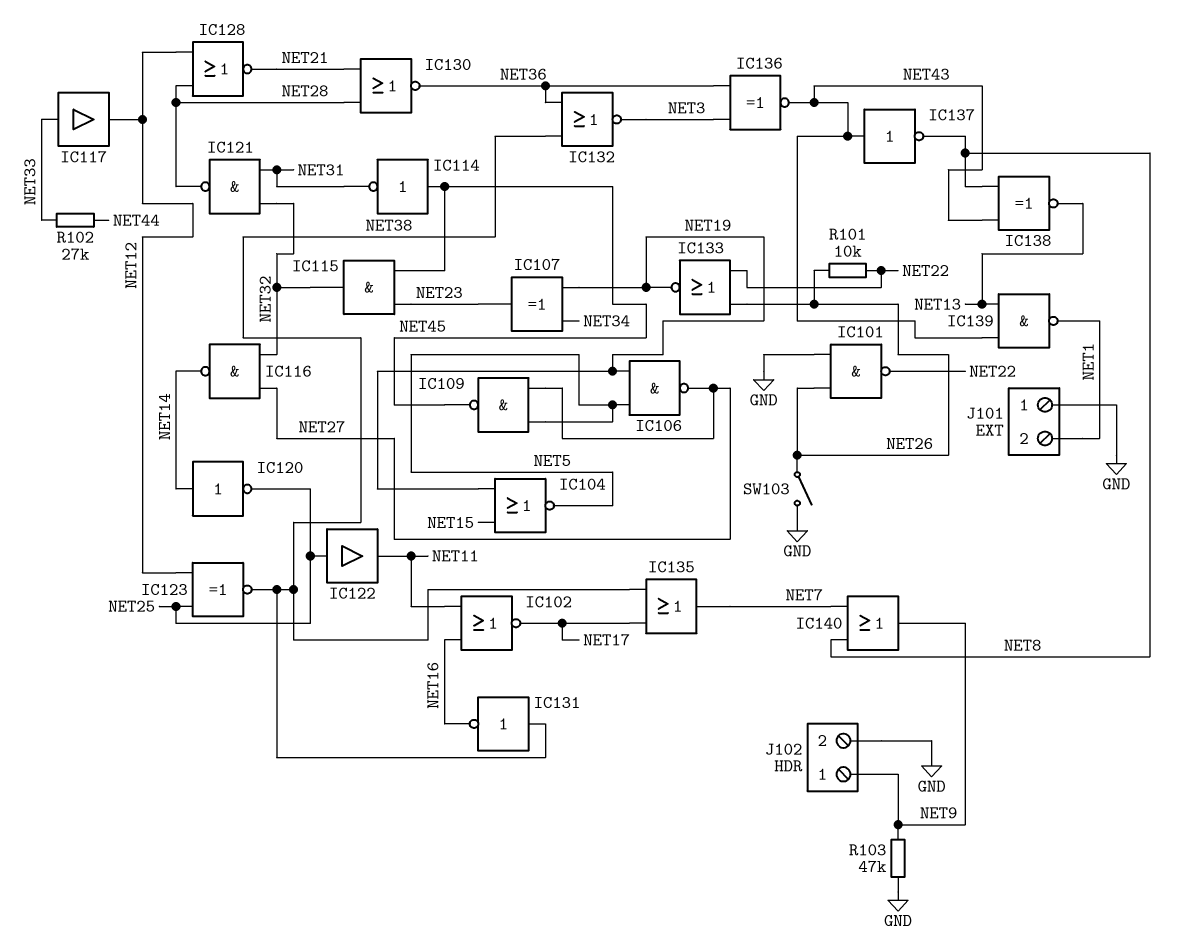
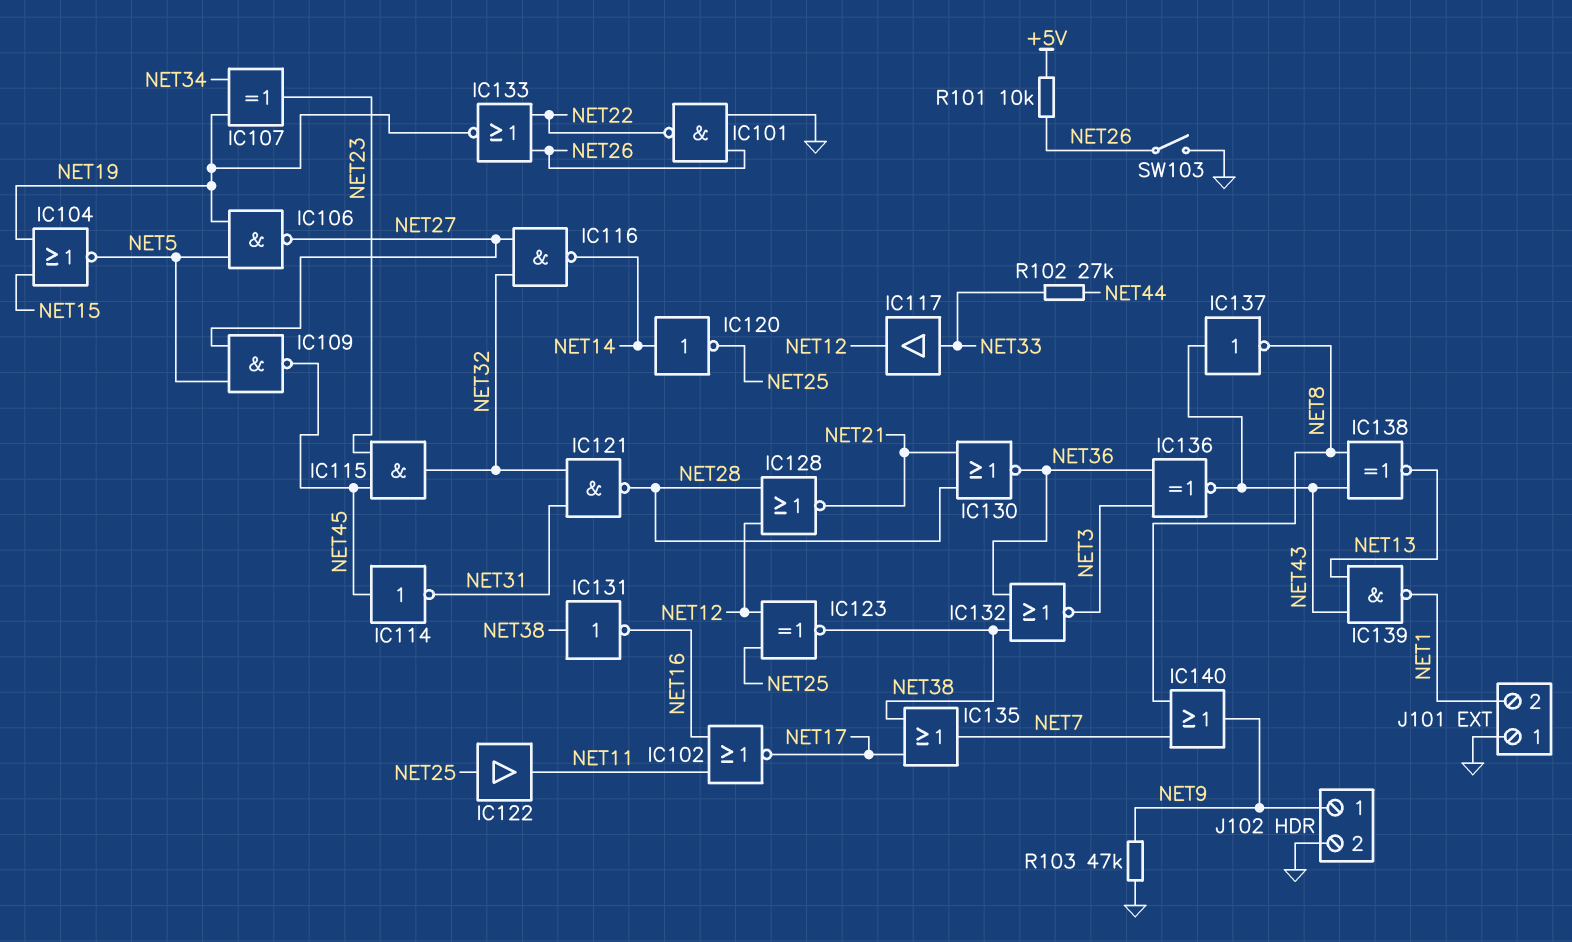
R101: 10k (NET22, NET26) -> 10k (+5V, NET26)

